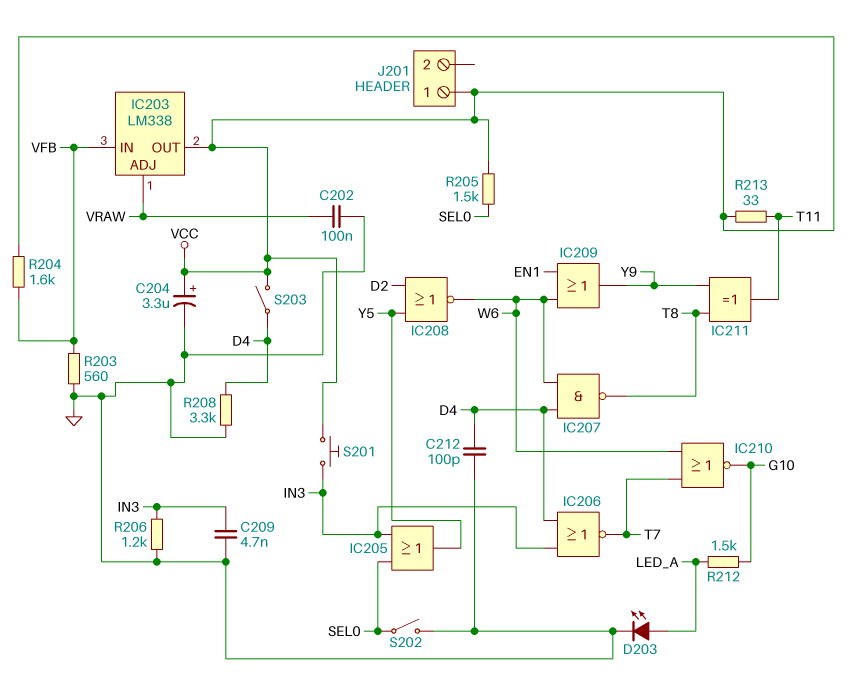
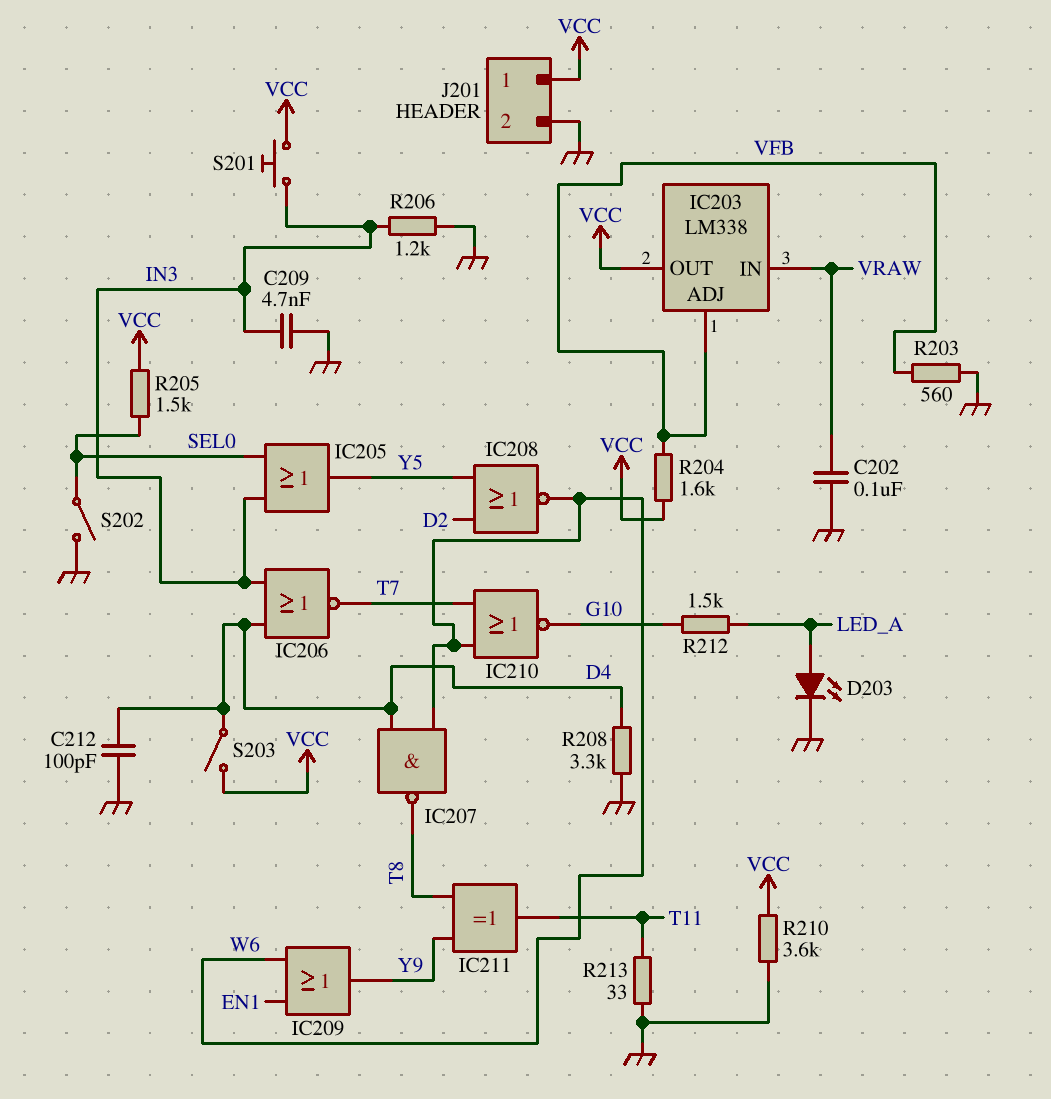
C204: 3.3uF (plus VCC, minus GND) -> none
IC203 pin ADJ: VRAW -> VFB
IC203 pin IN: VFB -> VRAW
J201 pin 2: none -> GND
R210: none -> 3.6k (GND, VCC)
R213: 33 (T11, VCC) -> 33 (GND, T11)

